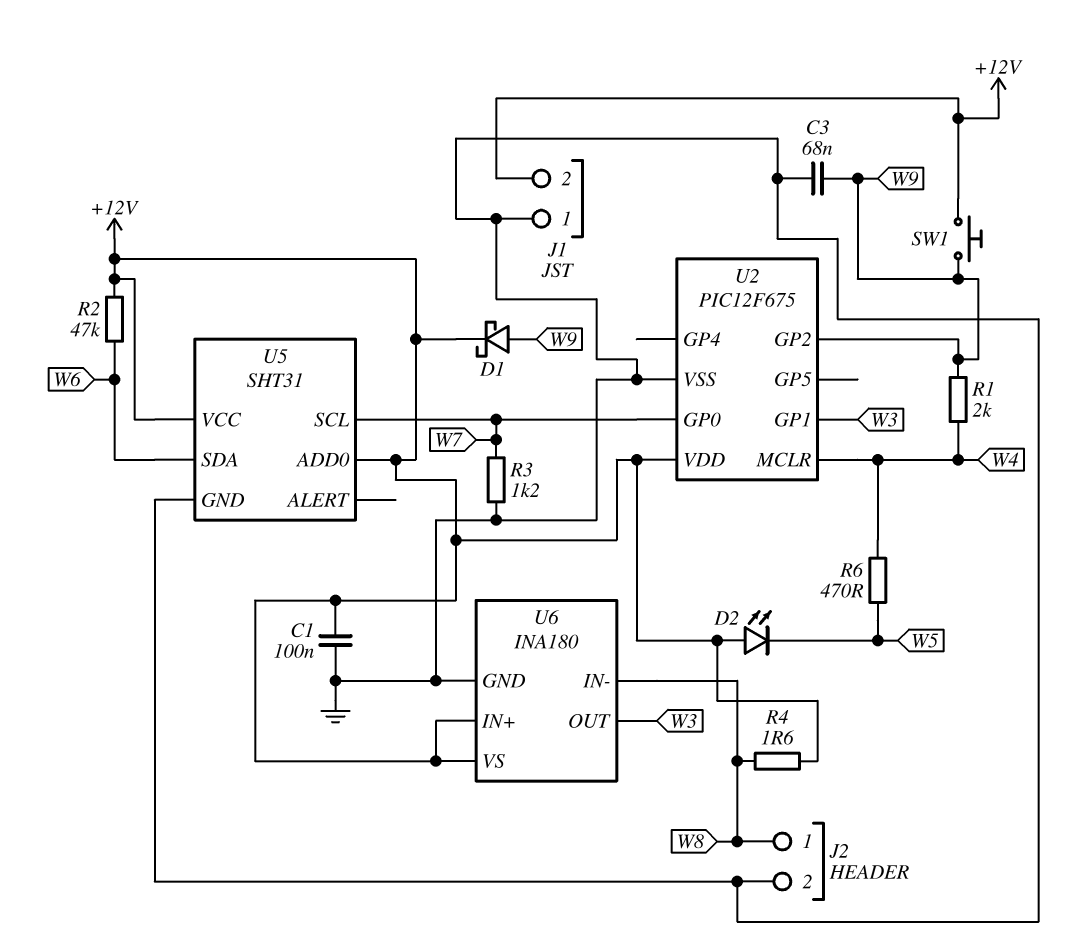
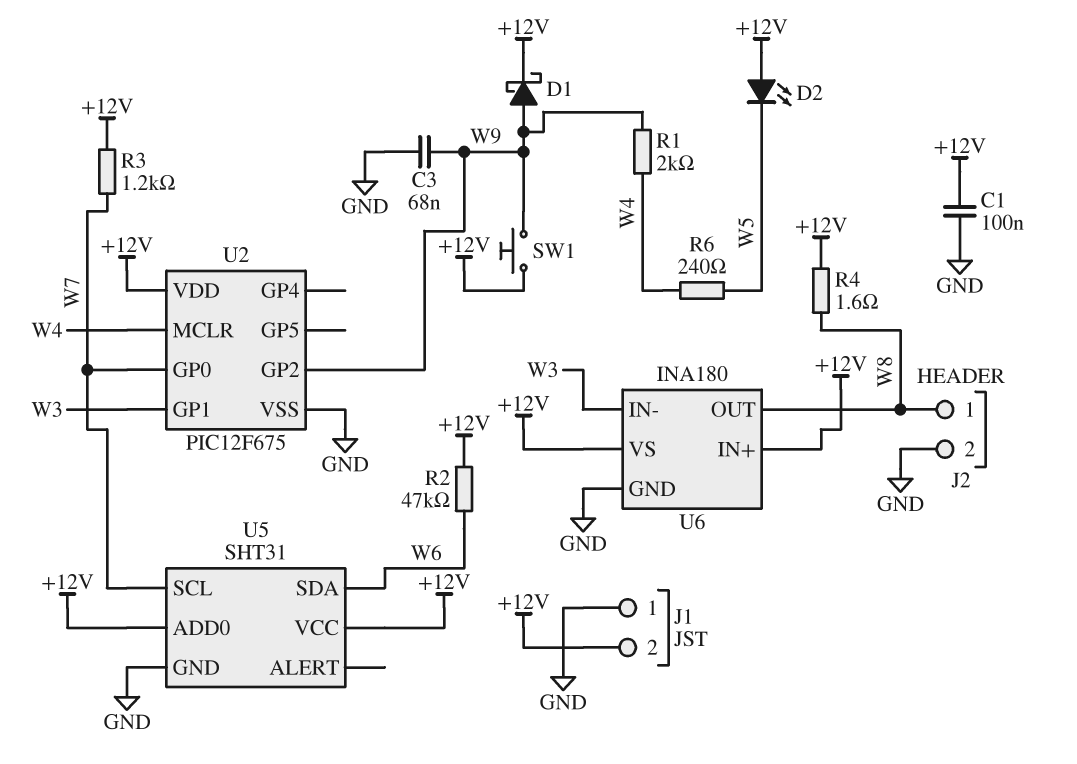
R3: 1.2k (GND, W7) -> 1.2k (+12V, W7)
R6: 470 (W4, W5) -> 240 (W4, W5)
U6 pin IN-: W8 -> W3
U6 pin OUT: W3 -> W8

